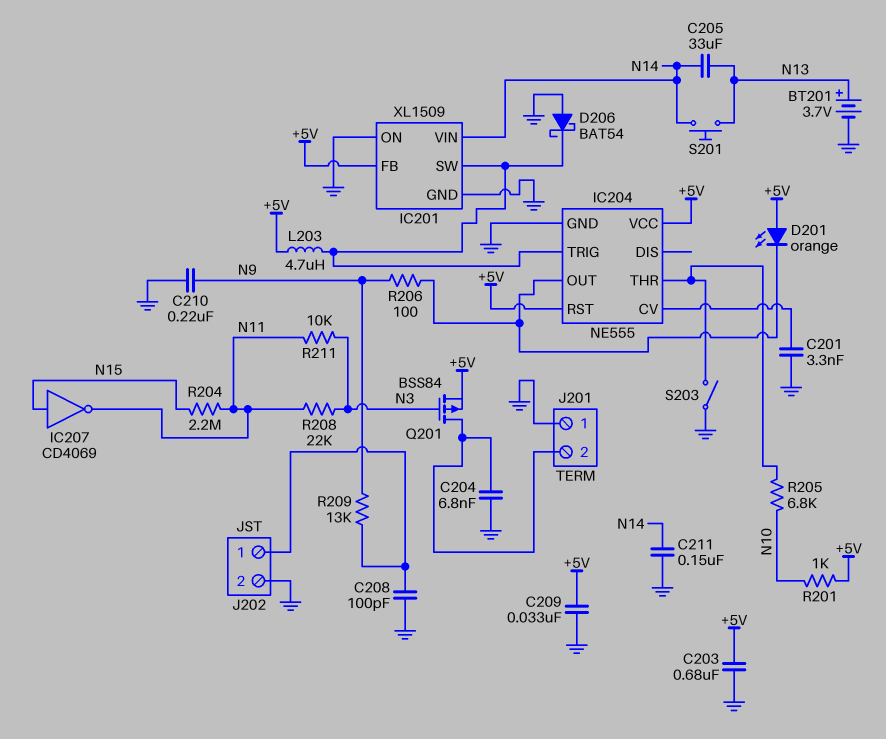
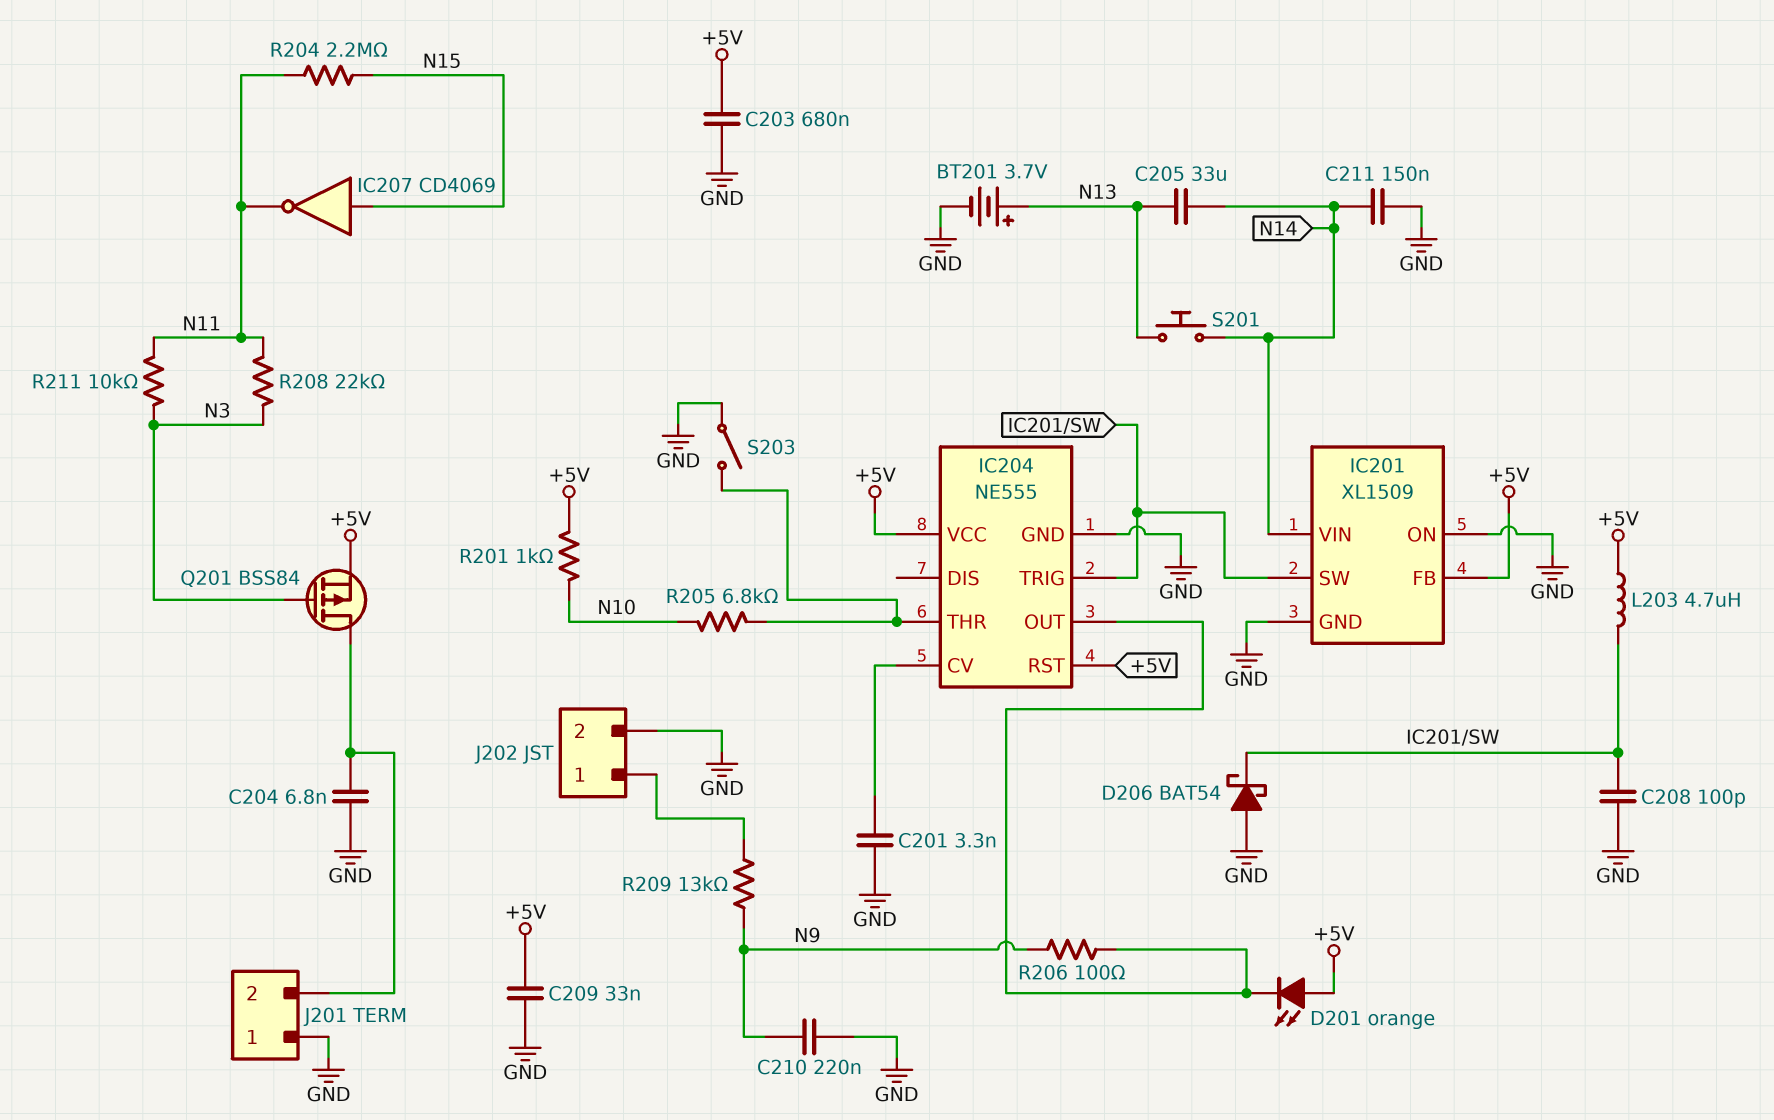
C208: 100pF (GND, J202/1) -> 100pF (GND, IC201/SW)

